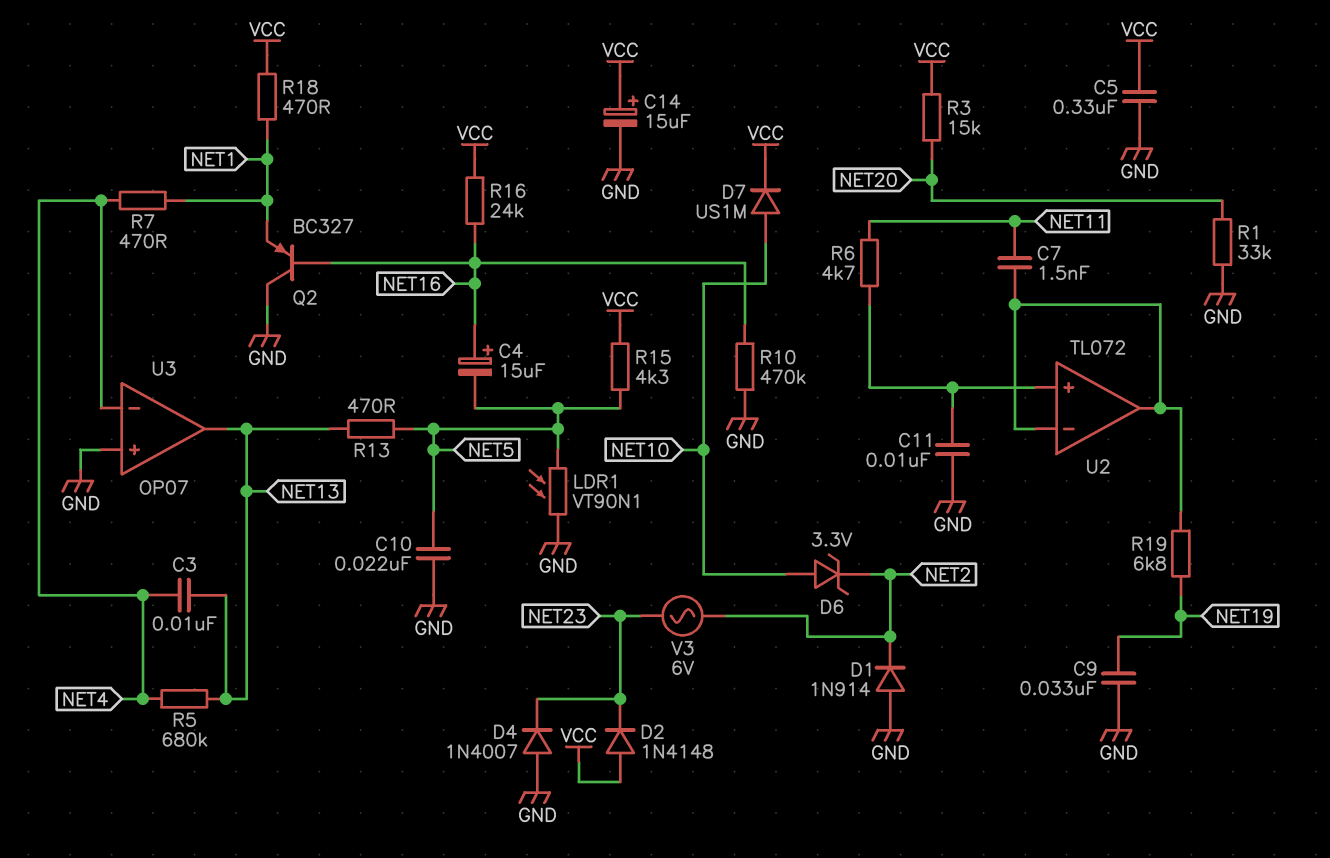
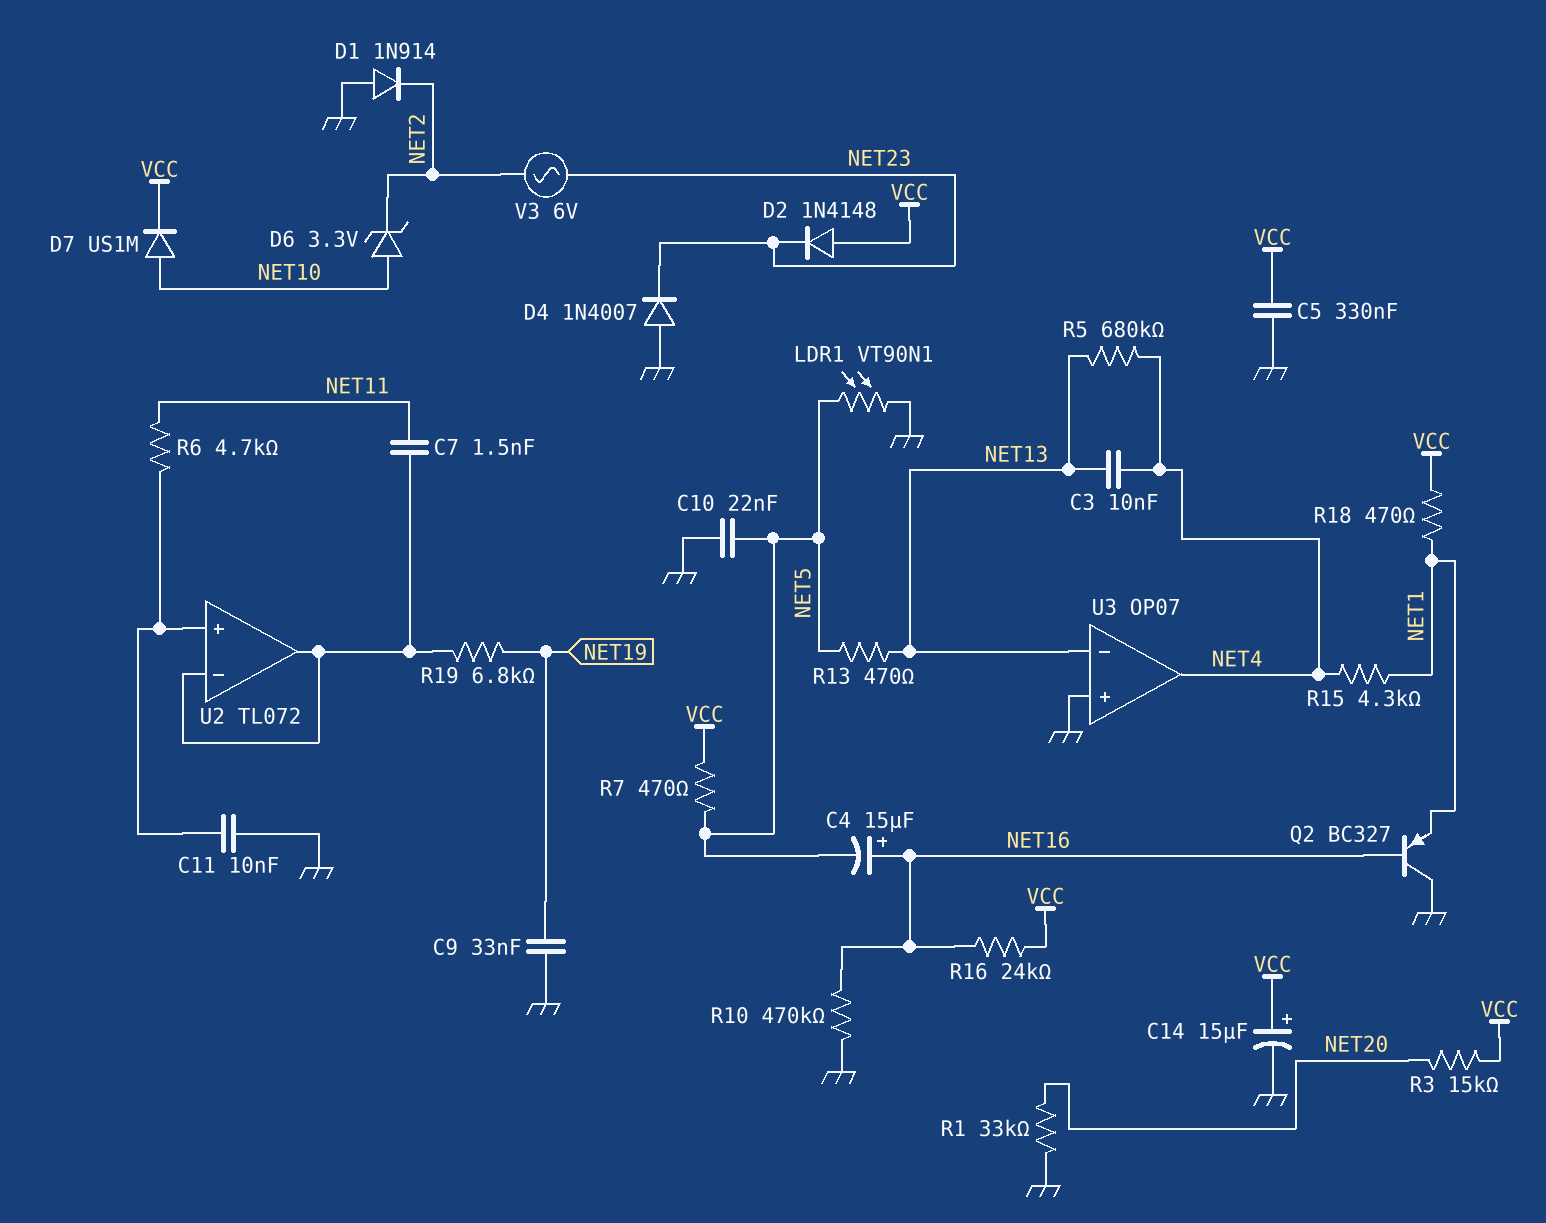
R7: 470 (NET1, NET4) -> 470 (NET5, VCC)
R15: 4.3k (NET5, VCC) -> 4.3k (NET1, NET4)
U3 pin in-: NET4 -> NET13
U3 pin out: NET13 -> NET4

